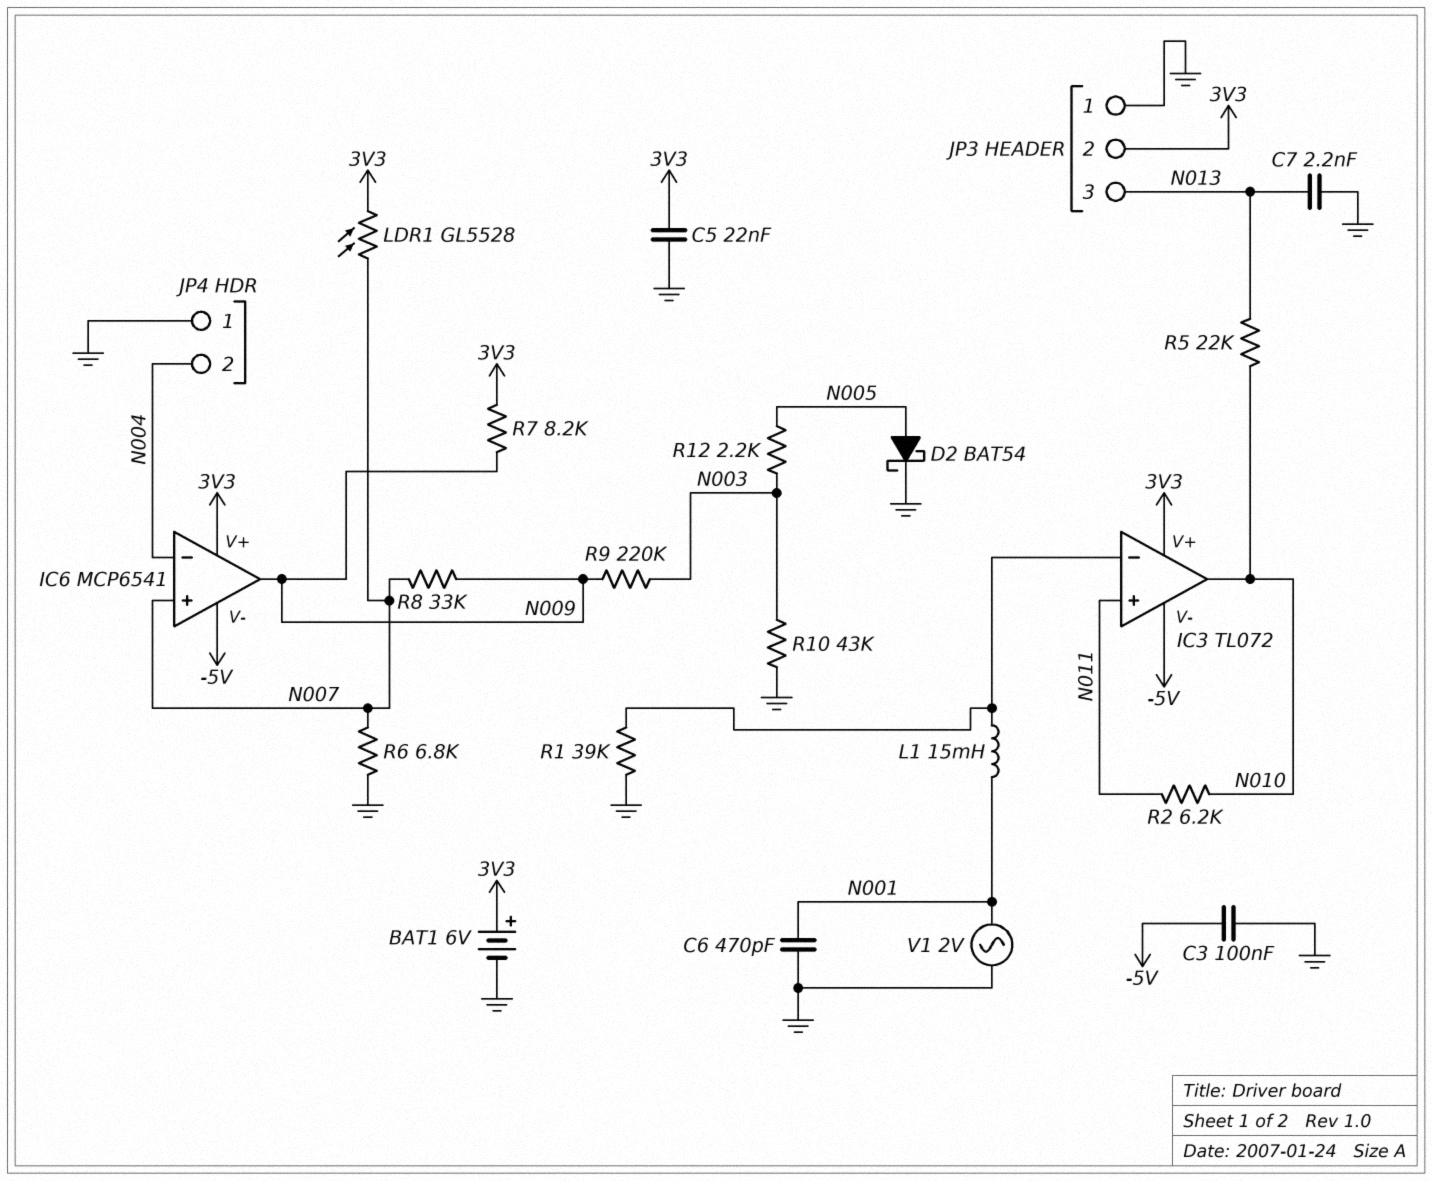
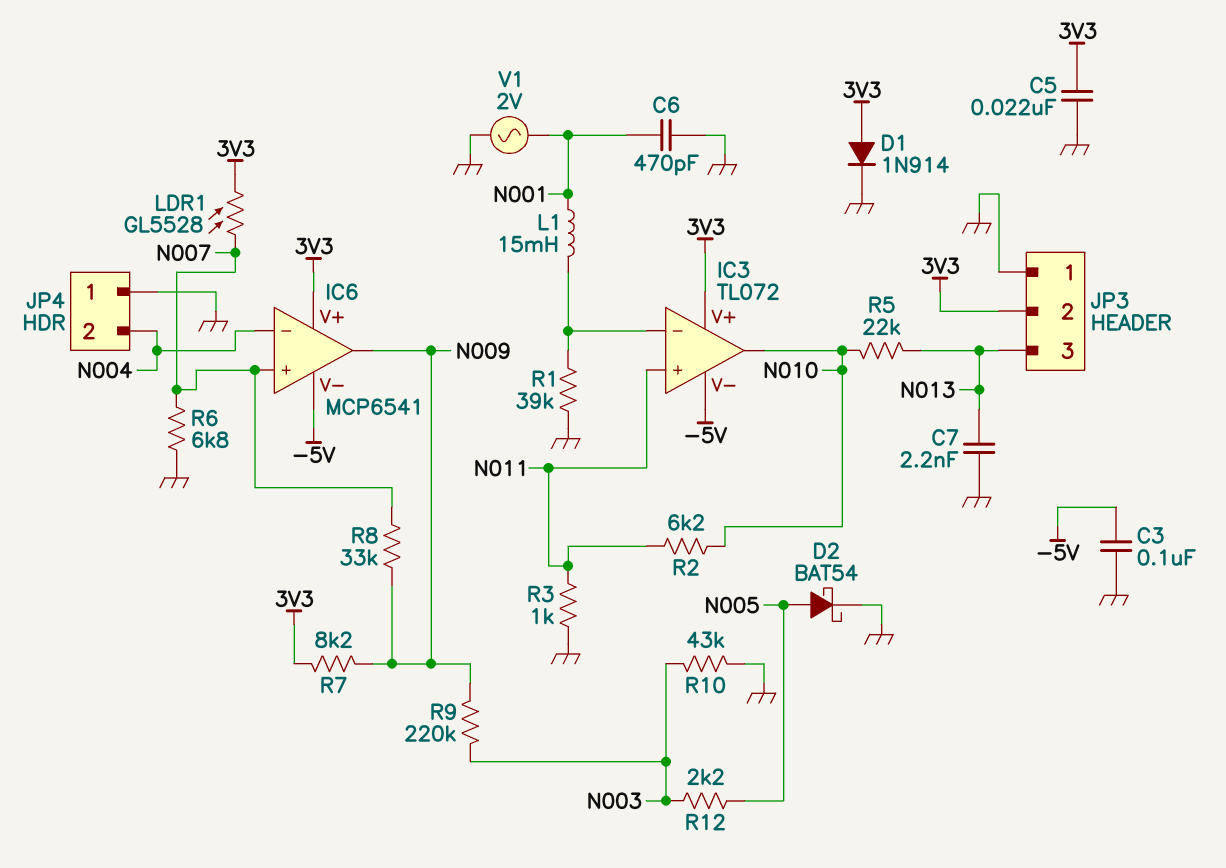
BAT1: 6V (plus 3V3, minus GND) -> none
D1: none -> diode 1N914 (A 3V3, K GND)
R3: none -> 1k (GND, N011)

